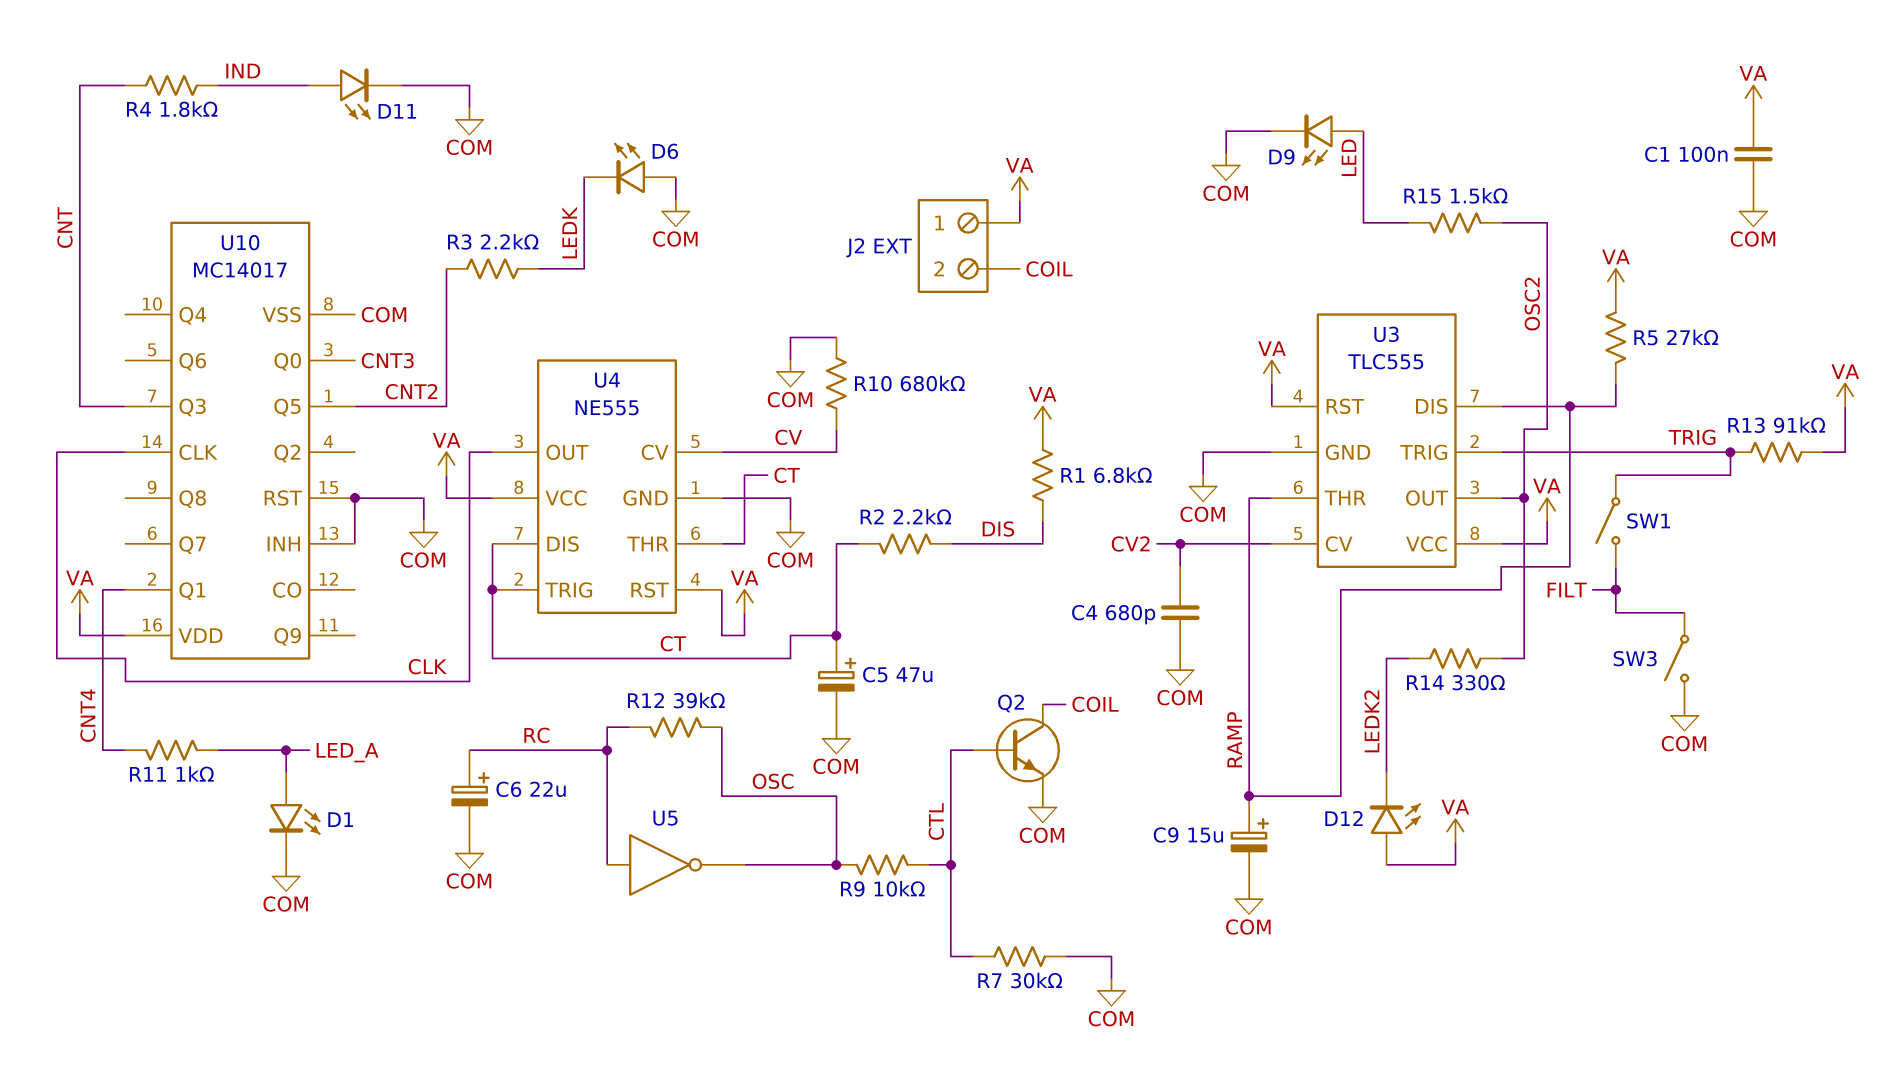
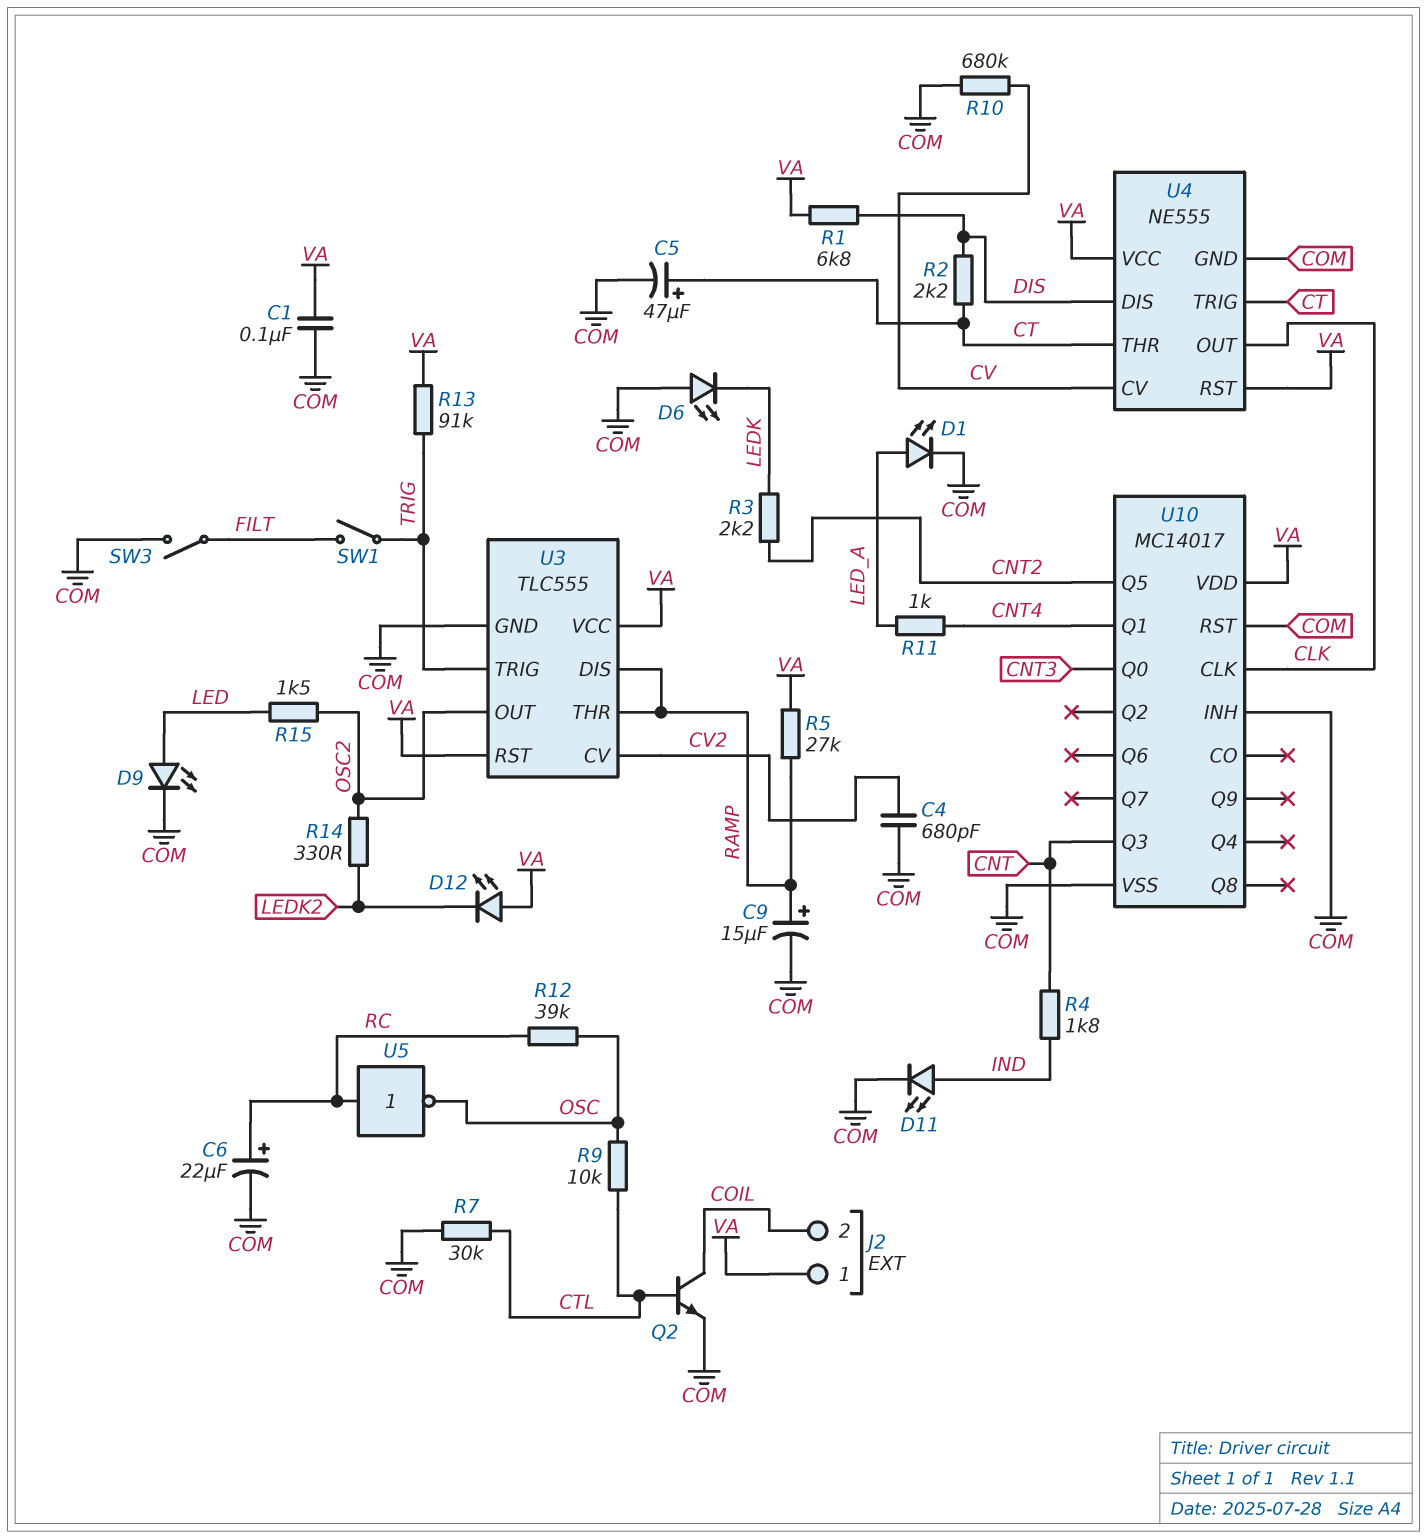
U4 pin DIS: CT -> DIS

